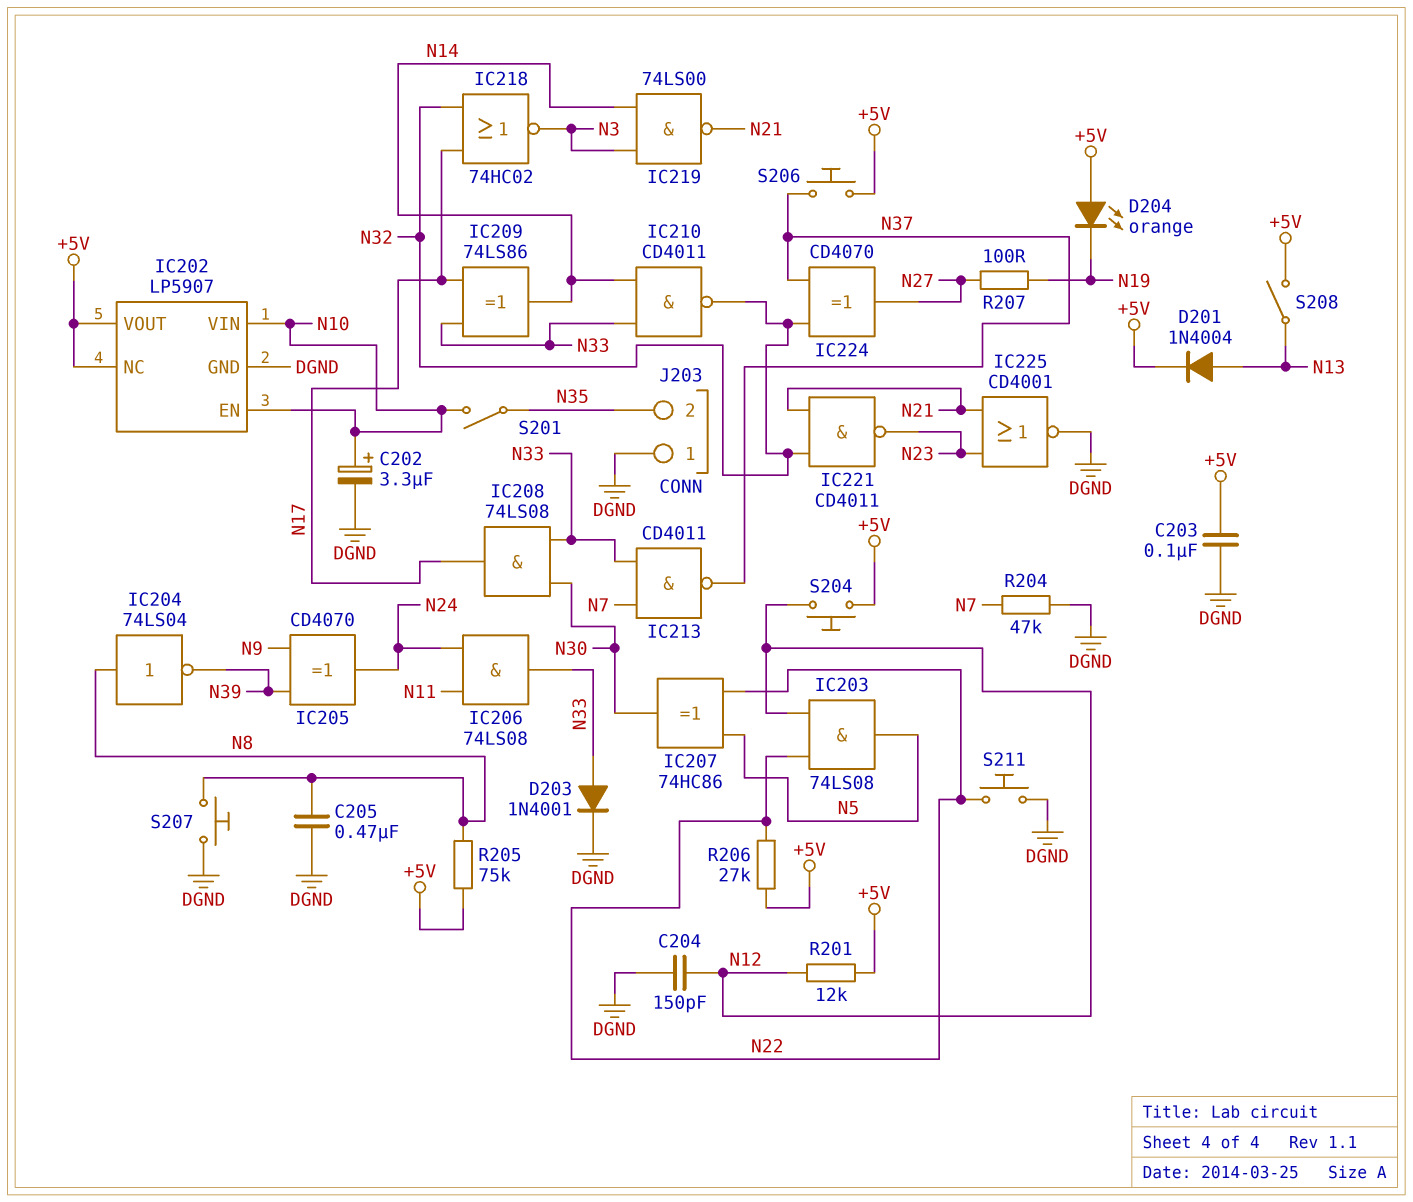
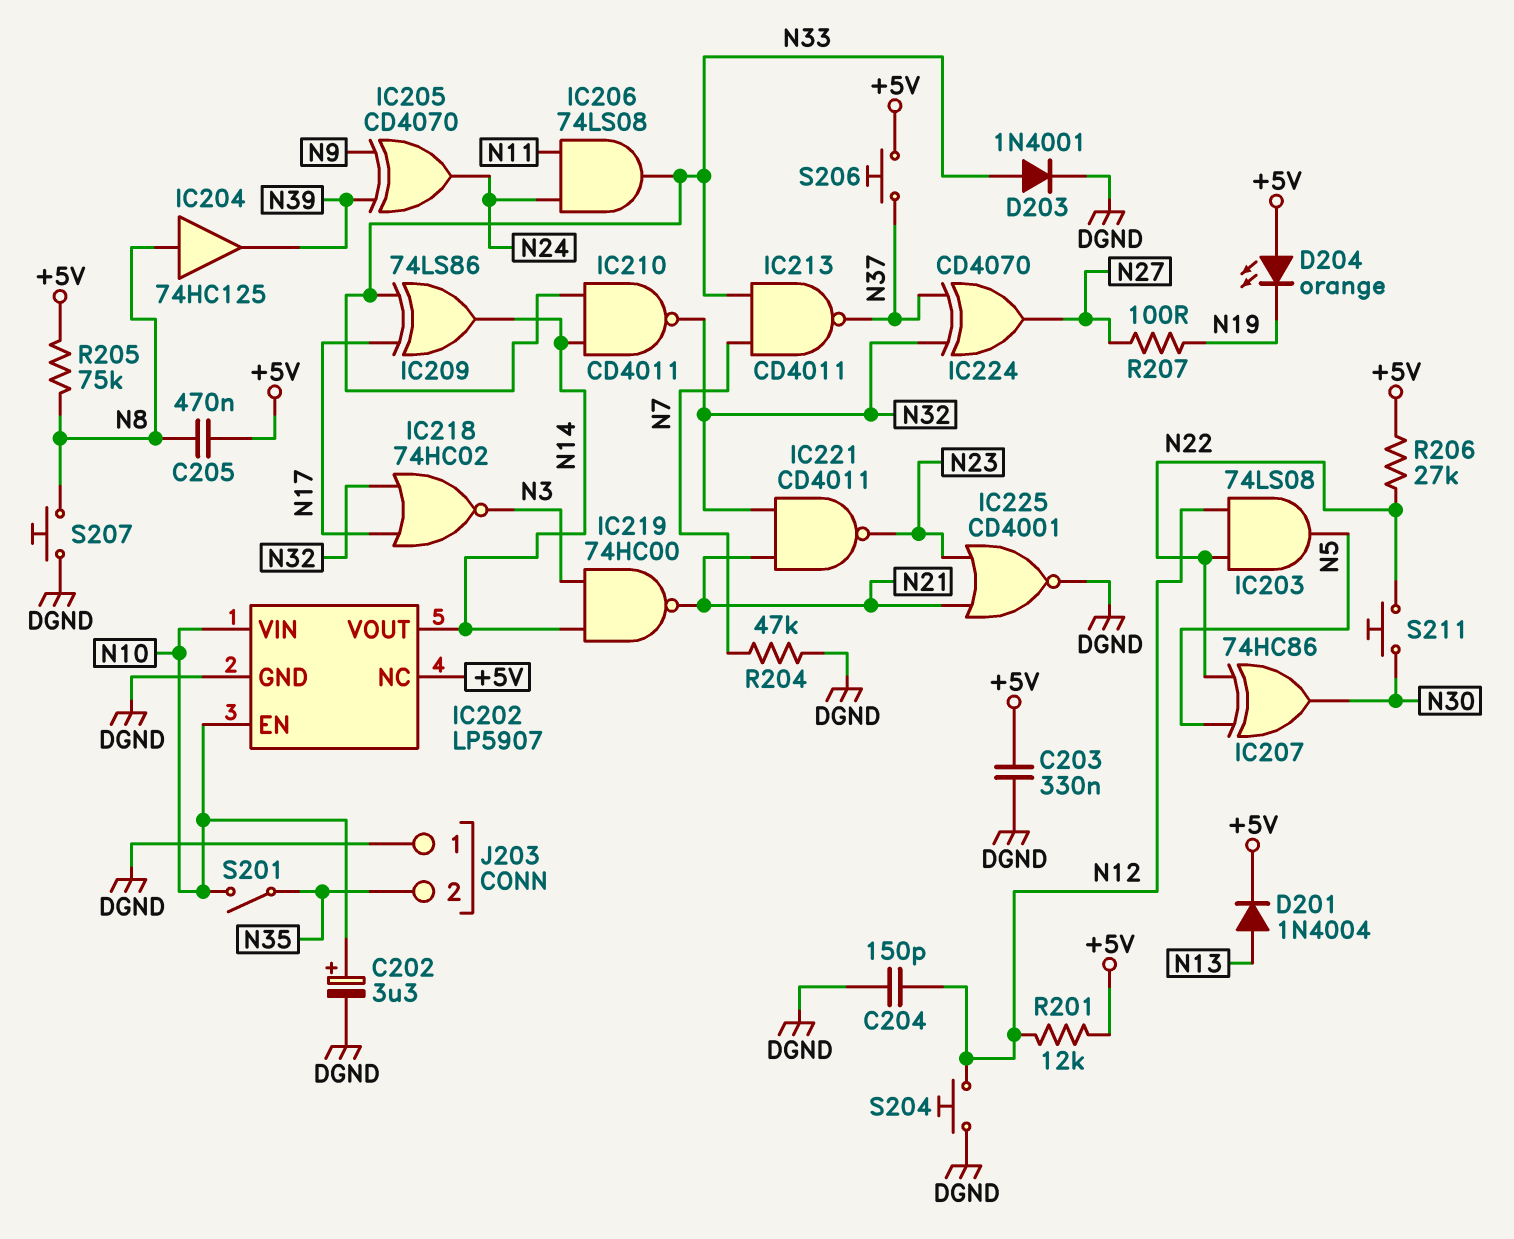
C203: 100nF (+5V, DGND) -> 330nF (+5V, DGND)
C205: 470nF (DGND, N8) -> 470nF (+5V, N8)
IC202 pin VOUT: +5V -> N14
IC204: NOT 74LS04 (in N8, out N39) -> buffer 74HC125 (in N8, out N39)
IC208: AND 74LS08 (in N30, in N33, out N17) -> none
IC219: NAND 74LS00 (in N3, in N14, out N21) -> NAND 74HC00 (in N3, in N14, out N21)
S204: button (+5V, N12) -> button (DGND, N12)
S208: switch (+5V, N13) -> none
S211: button (DGND, N22) -> button (N22, N30)

